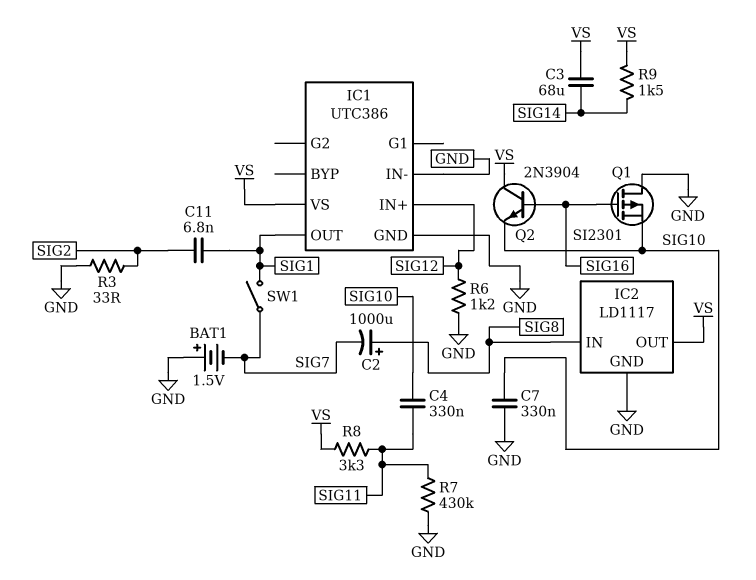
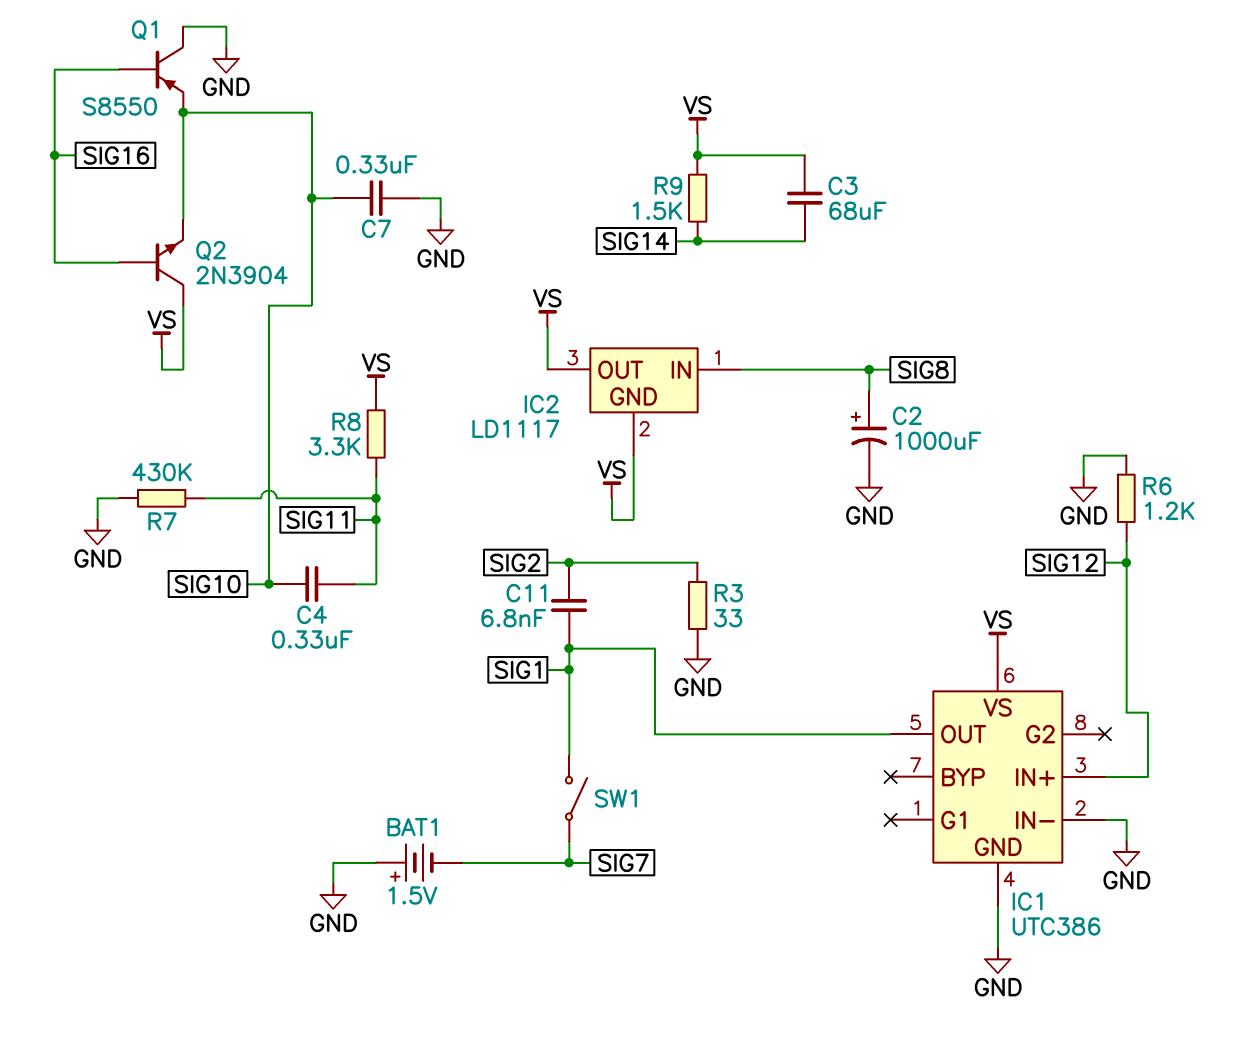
C2: 1000uF (plus SIG8, minus SIG7) -> 1000uF (plus SIG8, minus GND)
IC2 pin GND: GND -> VS
Q1: PMOS SI2301 (G SIG16, D GND, S SIG10) -> PNP S8550 (B SIG16, C GND, E SIG10)

